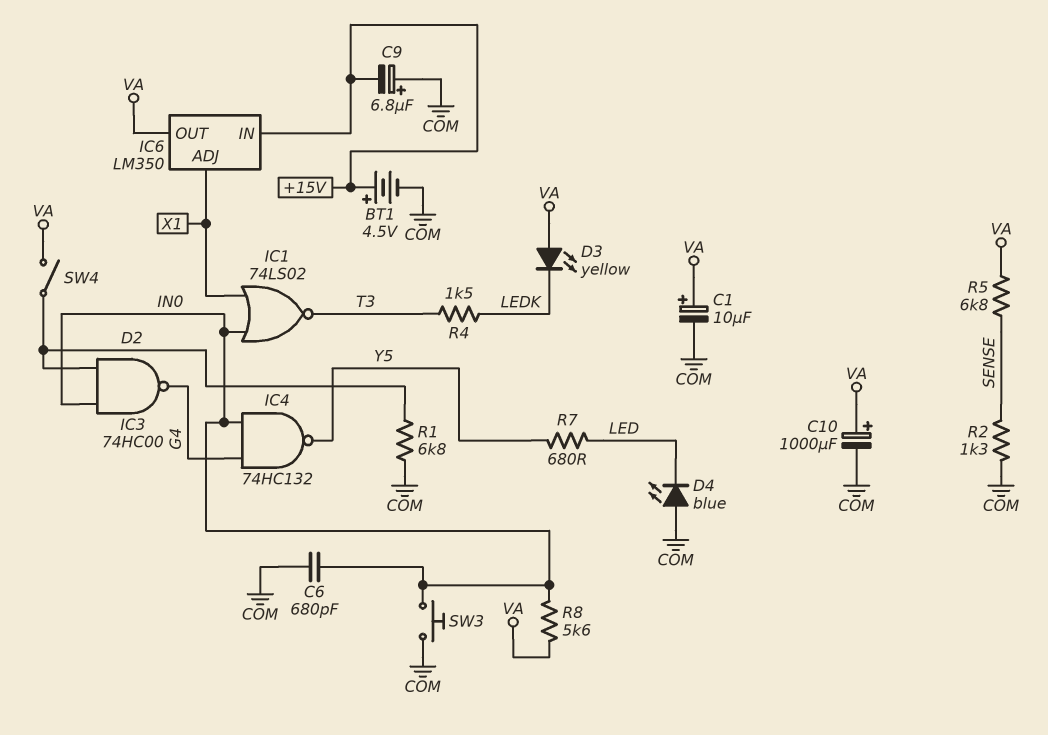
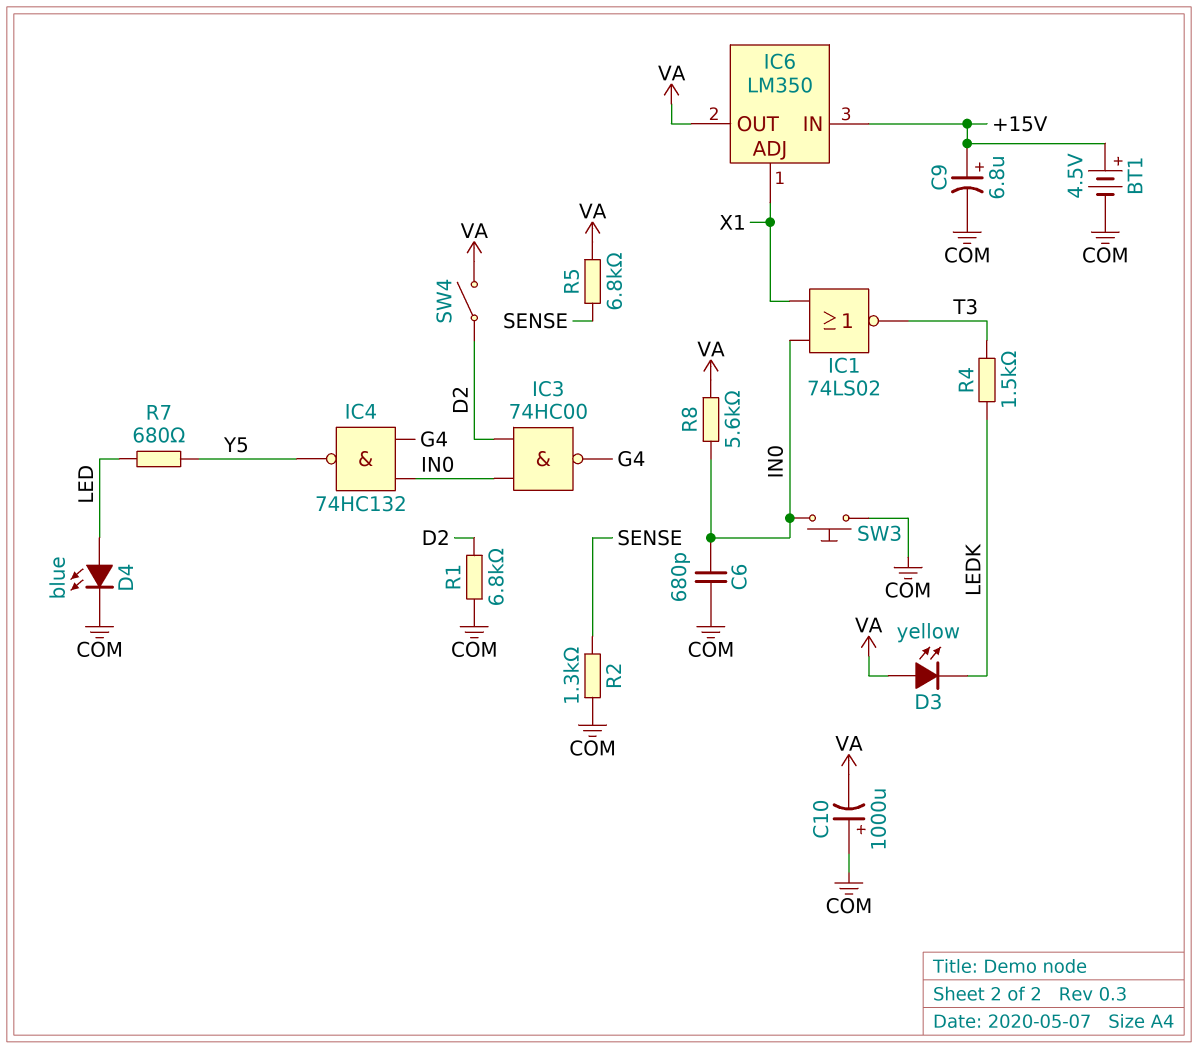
C1: 10uF (plus VA, minus COM) -> none
C9: 6.8uF (plus COM, minus +15V) -> 6.8uF (plus +15V, minus COM)
C10: 1000uF (plus VA, minus COM) -> 1000uF (plus COM, minus VA)
D4: LED blue (A COM, K LED) -> LED blue (A LED, K COM)

